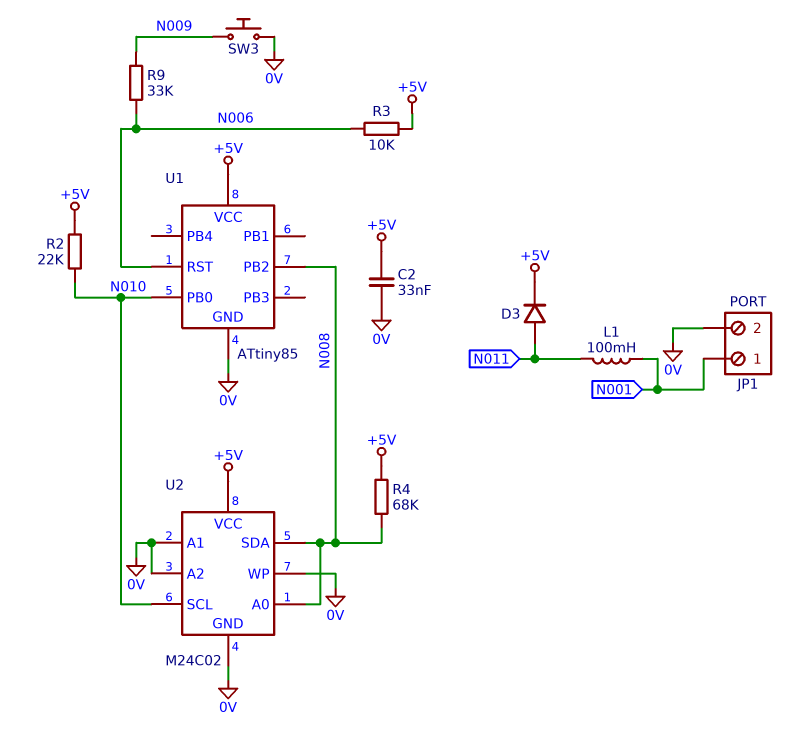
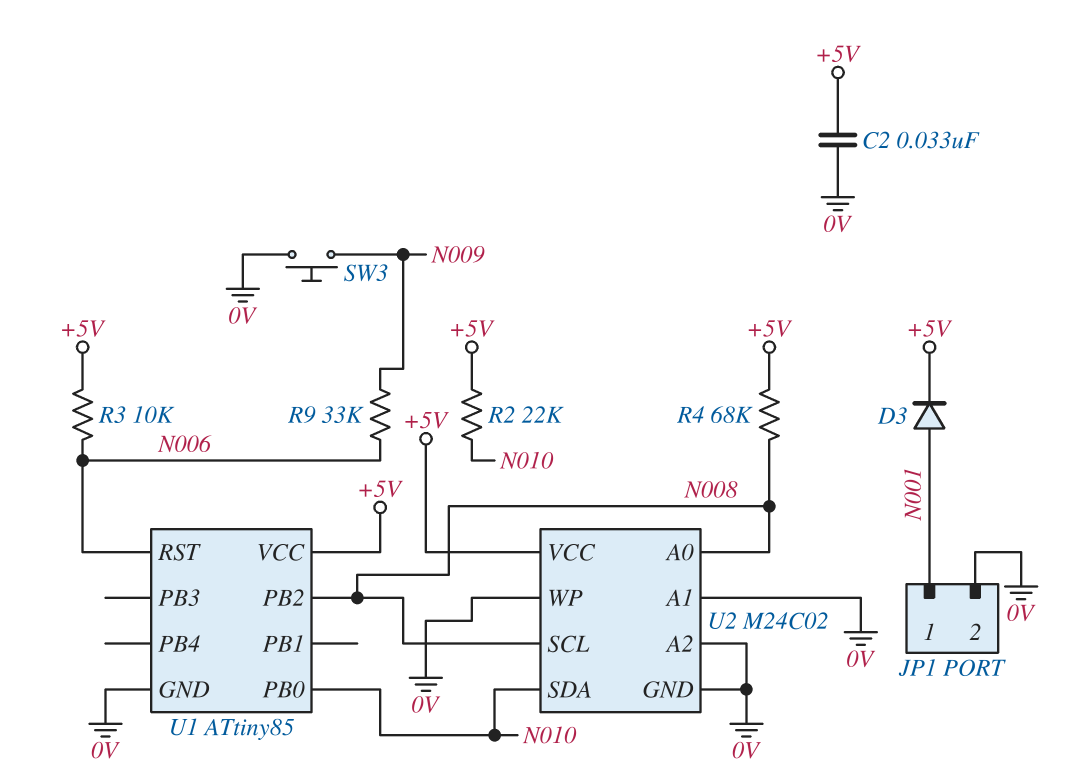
D3: diode (A N011, K +5V) -> diode (A N001, K +5V)
L1: 100mH (N001, N011) -> none
U2 pin SCL: N010 -> N008
U2 pin SDA: N008 -> N010

